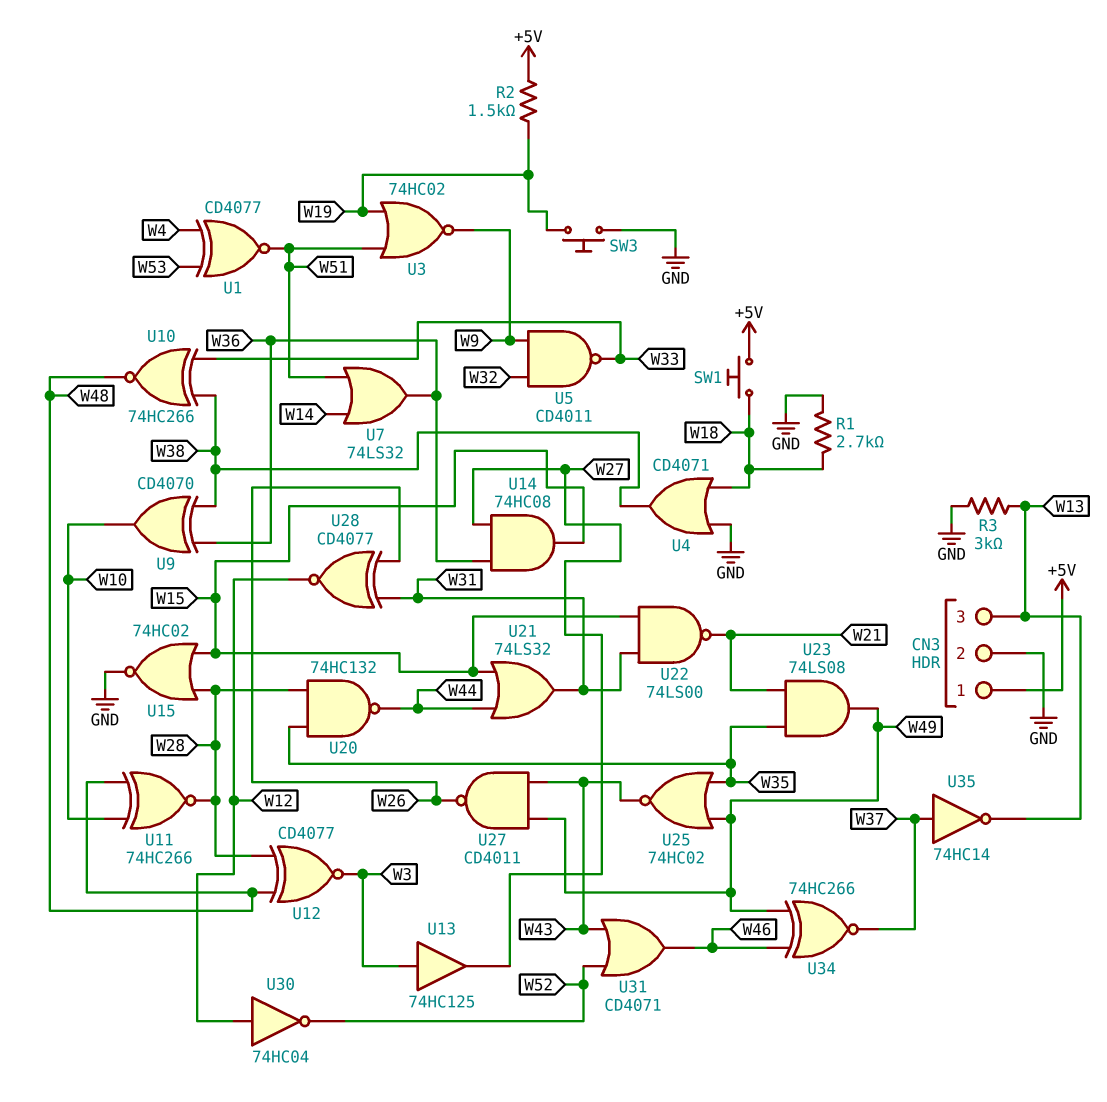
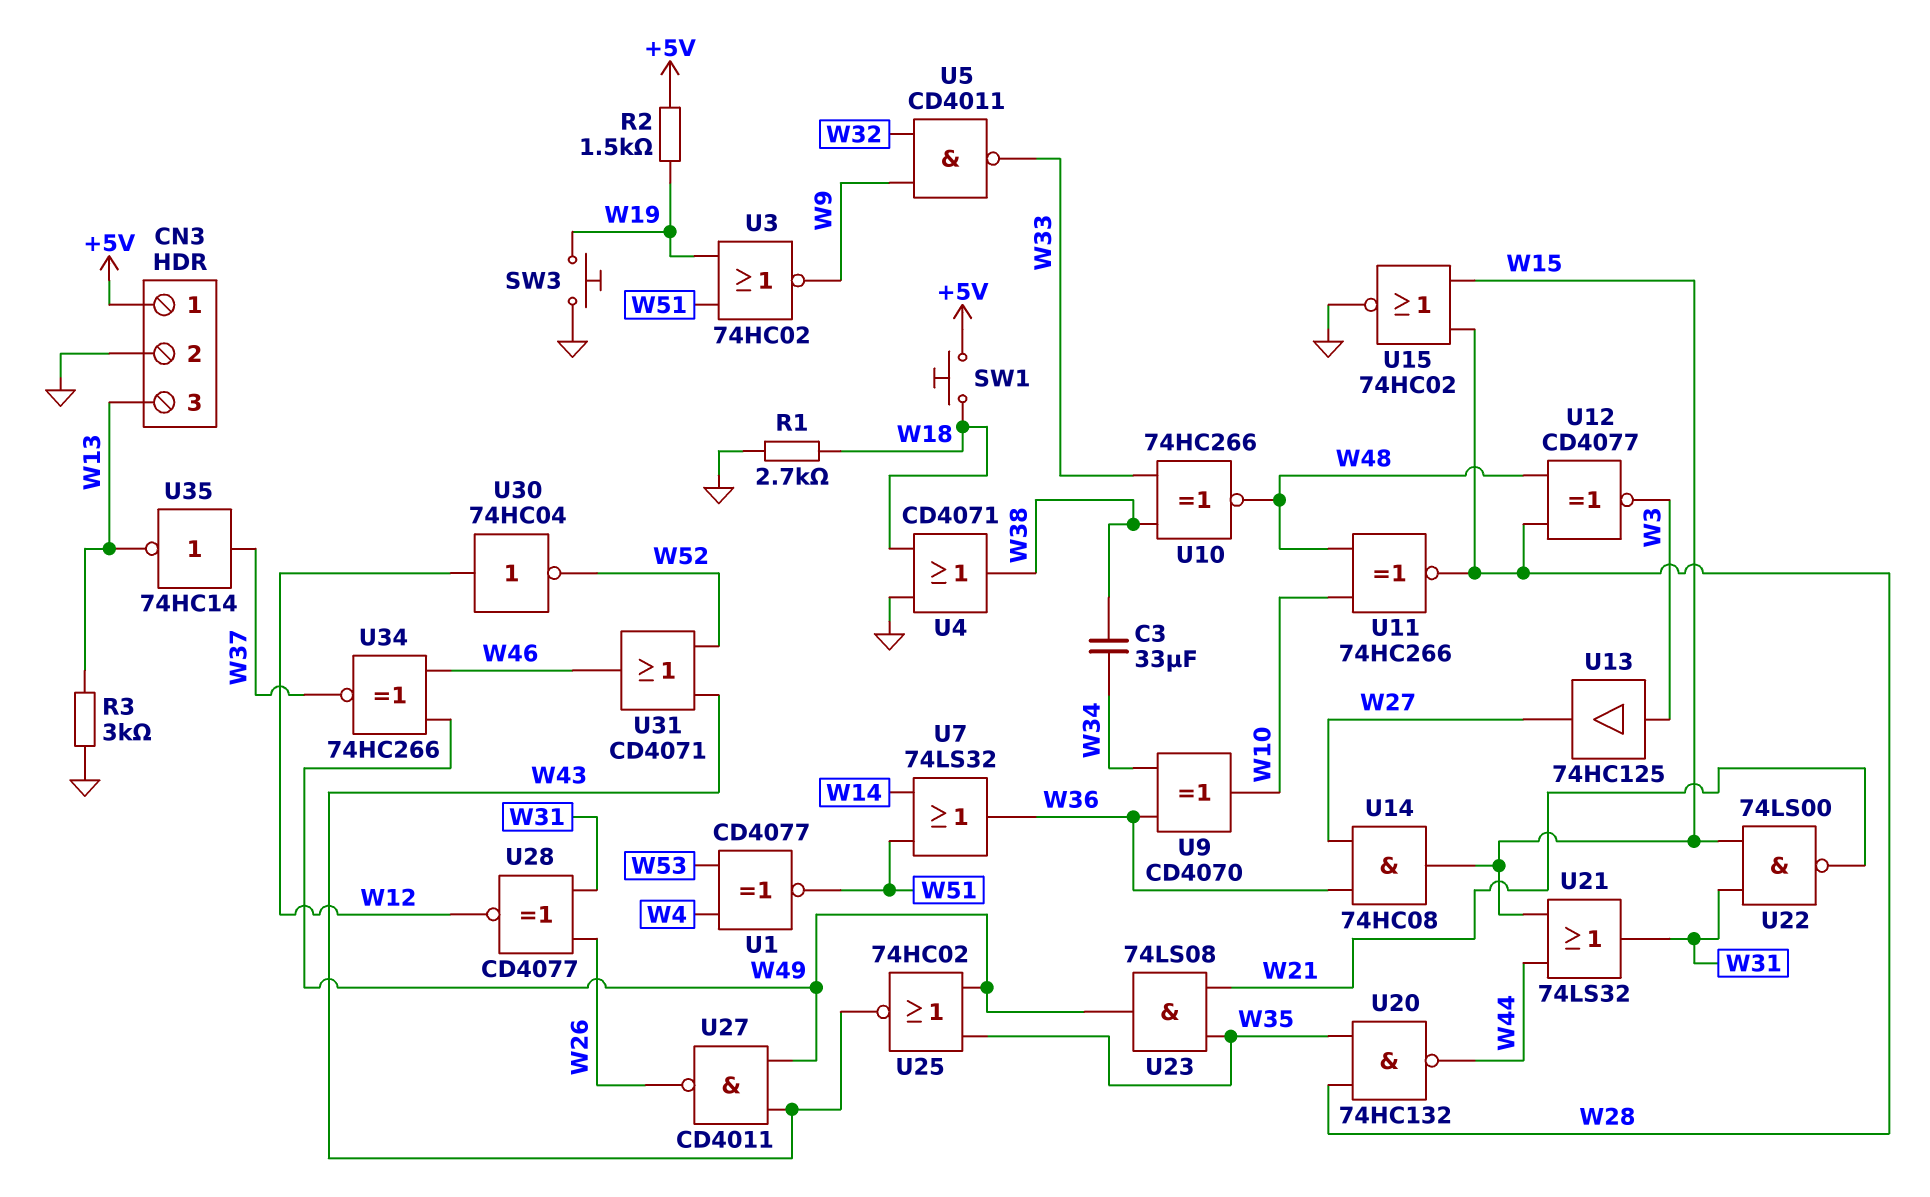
C3: none -> 33uF (W34, W38)
U9: XOR CD4070 (in W36, in W38, out W10) -> XOR CD4070 (in W34, in W36, out W10)

